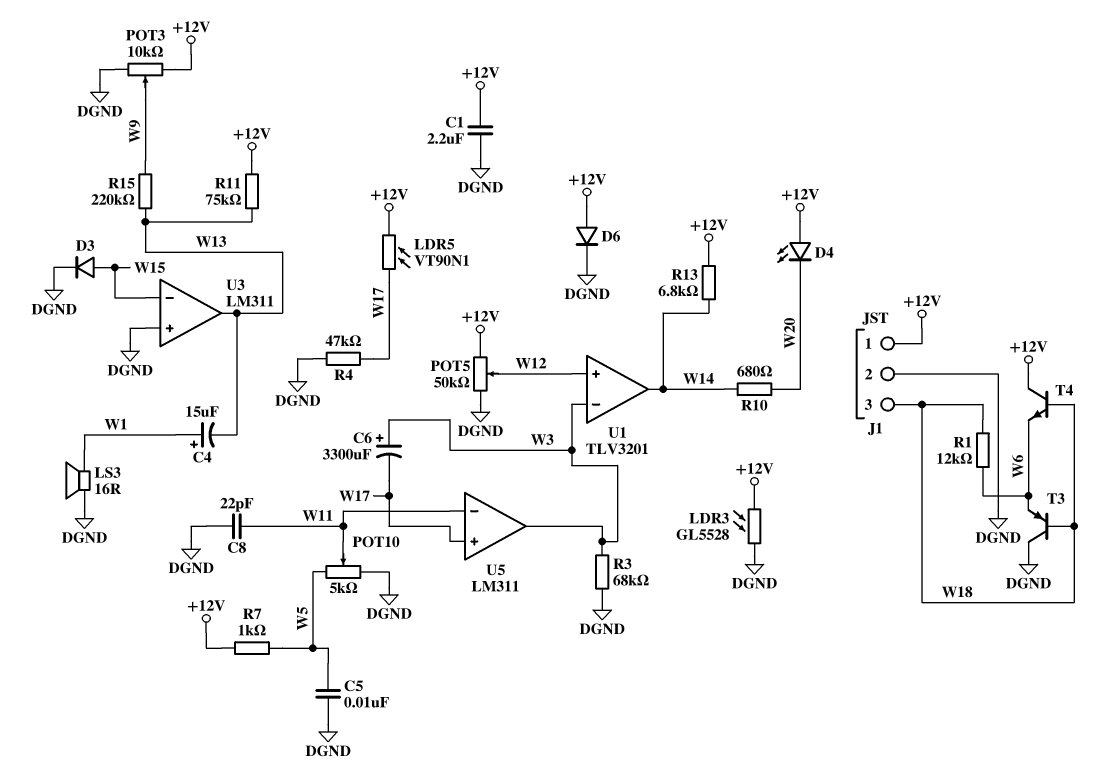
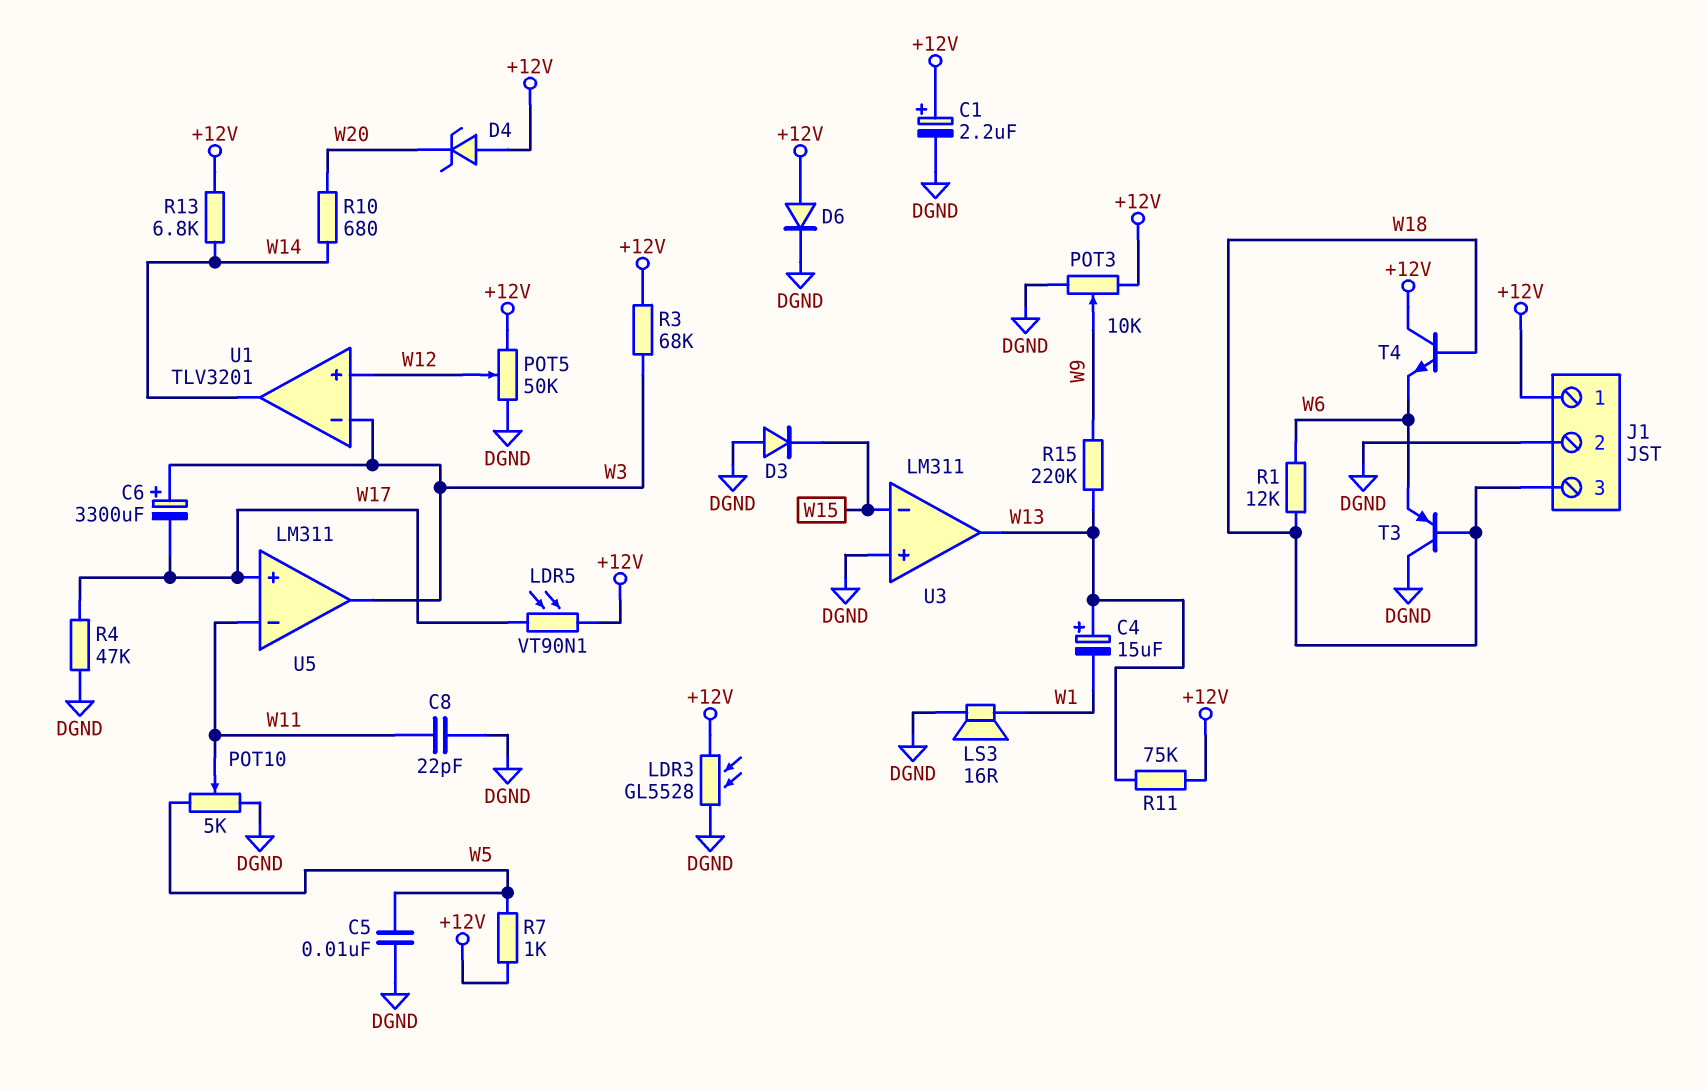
C1: 2.2uF (+12V, DGND) -> 2.2uF (plus +12V, minus DGND)
C4: 15uF (plus W1, minus W13) -> 15uF (plus W13, minus W1)
D3: diode (A W15, K DGND) -> diode (A DGND, K W15)
D4: LED (A +12V, K W20) -> zener (A +12V, K W20)
R3: 68k (DGND, W3) -> 68k (+12V, W3)

